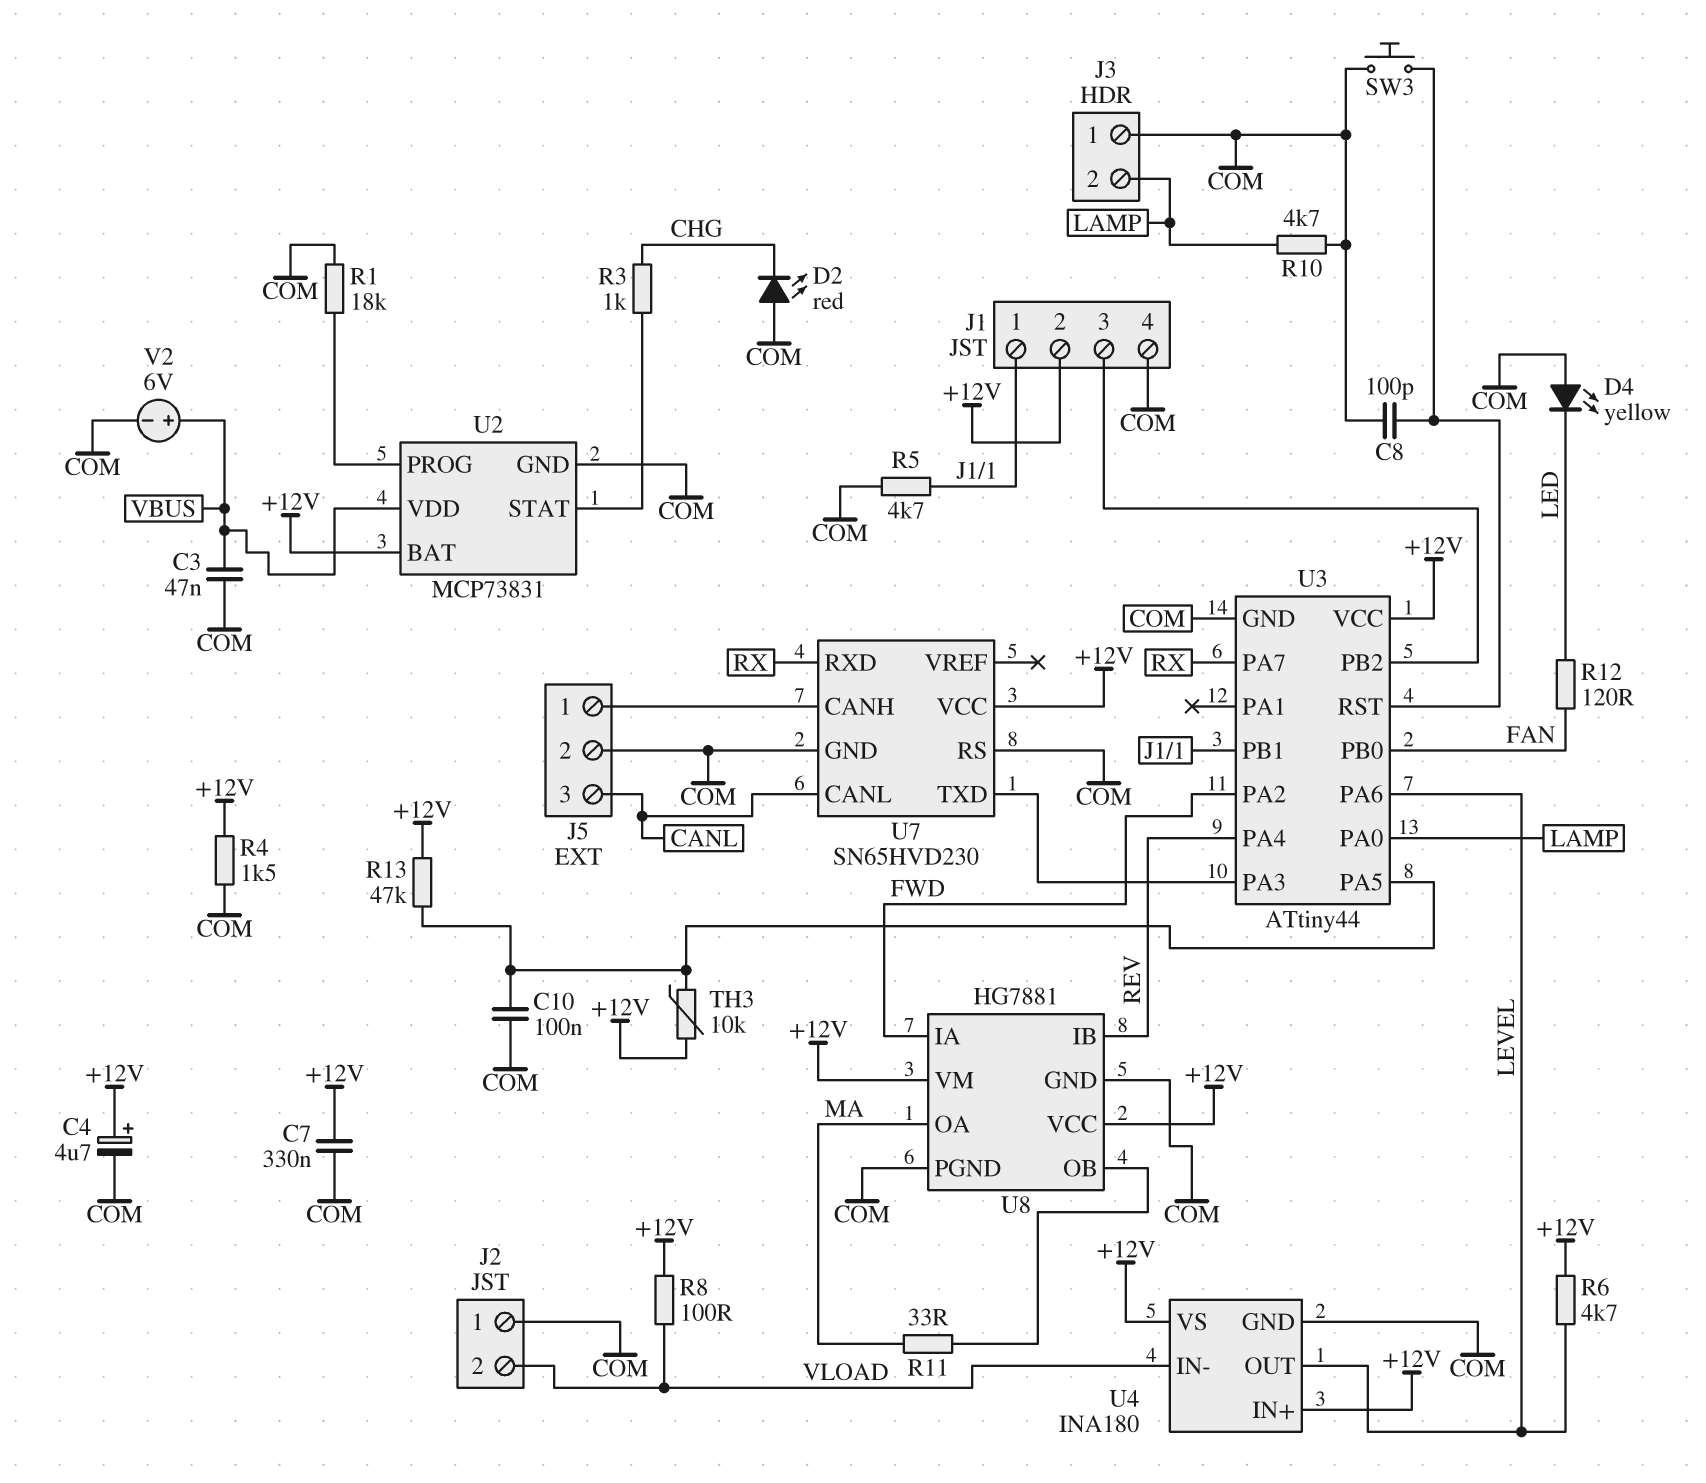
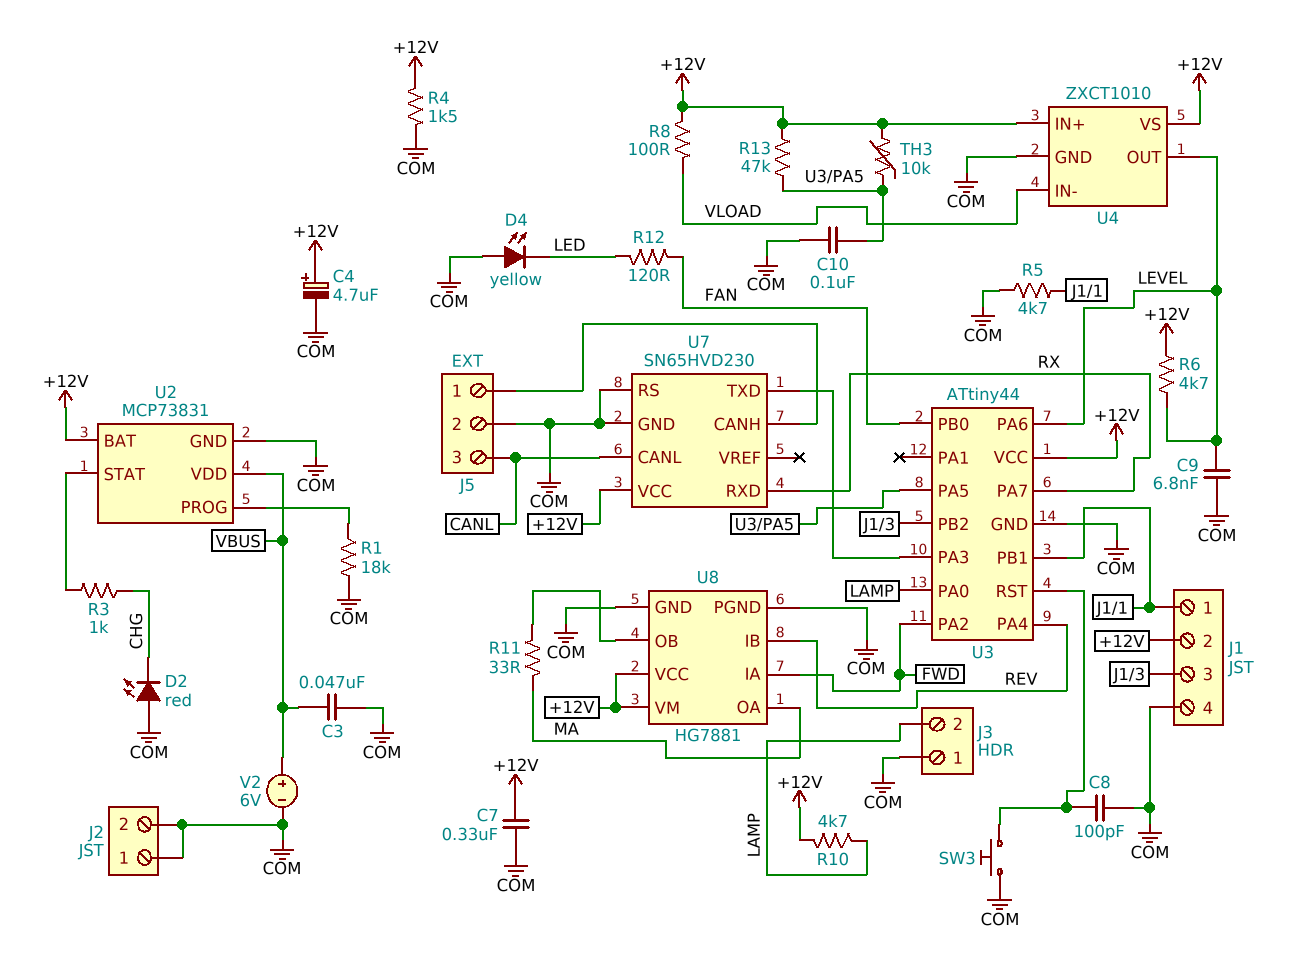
C9: none -> 6.8nF (COM, LEVEL)
J2 pin 2: VLOAD -> COM
R10: 4.7k (COM, LAMP) -> 4.7k (+12V, LAMP)
U4: INA180 -> ZXCT1010

